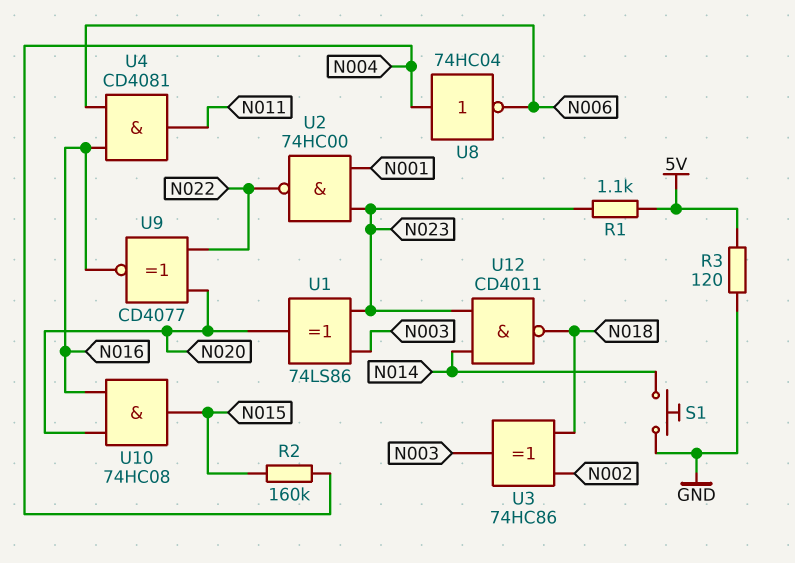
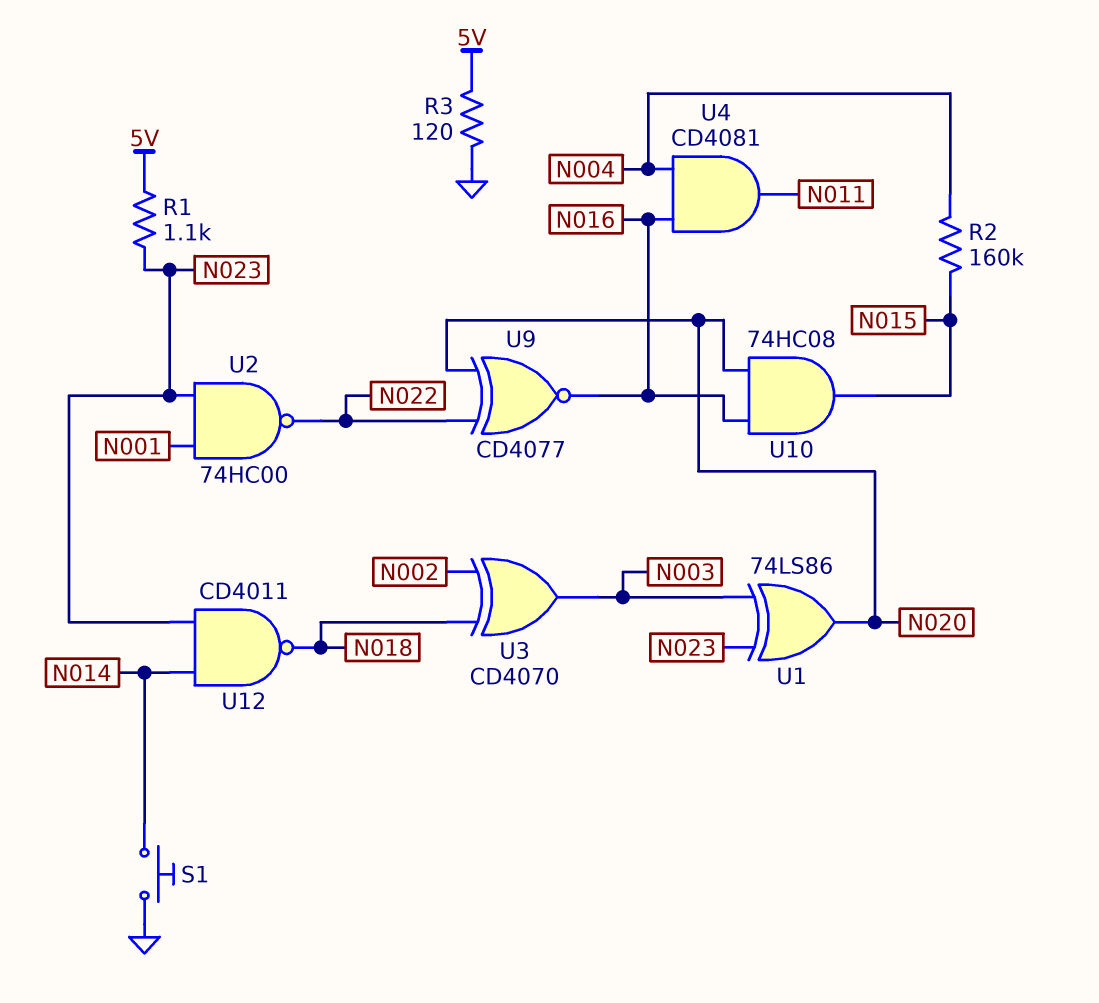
U3: XOR 74HC86 (in N002, in N018, out N003) -> XOR CD4070 (in N002, in N018, out N003)
U4: AND CD4081 (in N006, in N016, out N011) -> AND CD4081 (in N004, in N016, out N011)
U8: NOT 74HC04 (in N004, out N006) -> none

